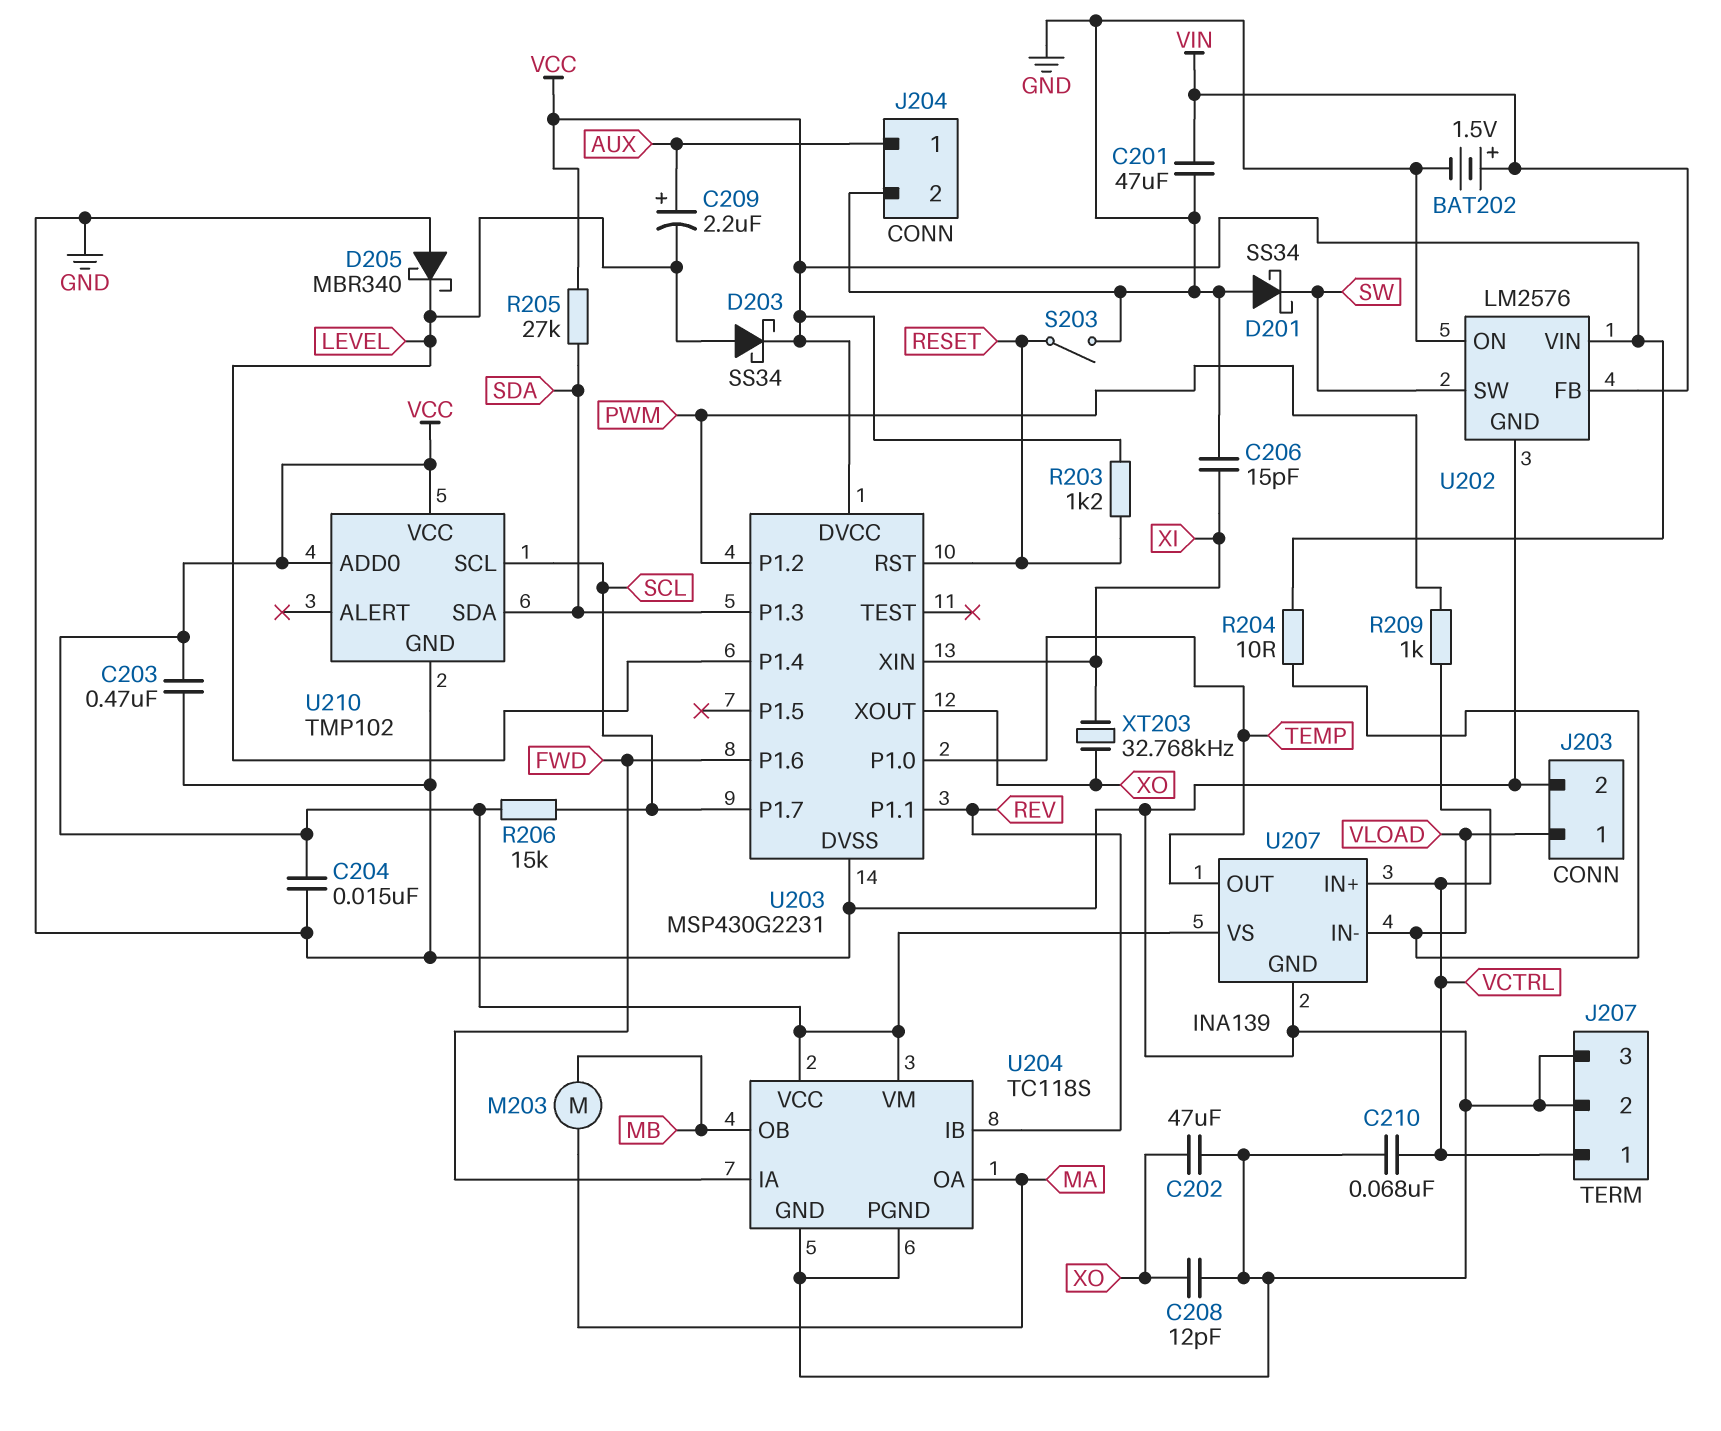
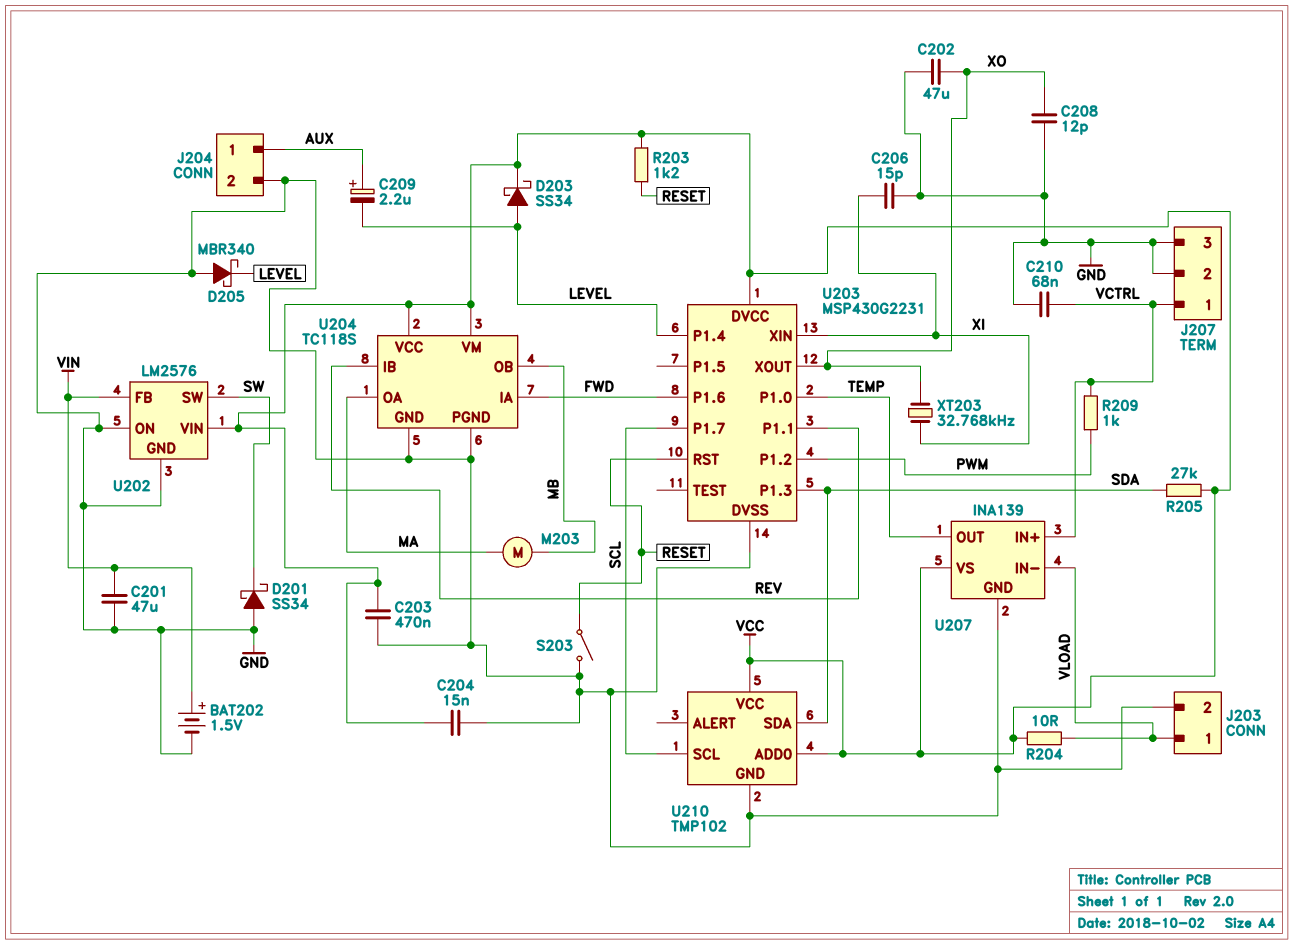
R206: 15k (SCL, VCC) -> none

